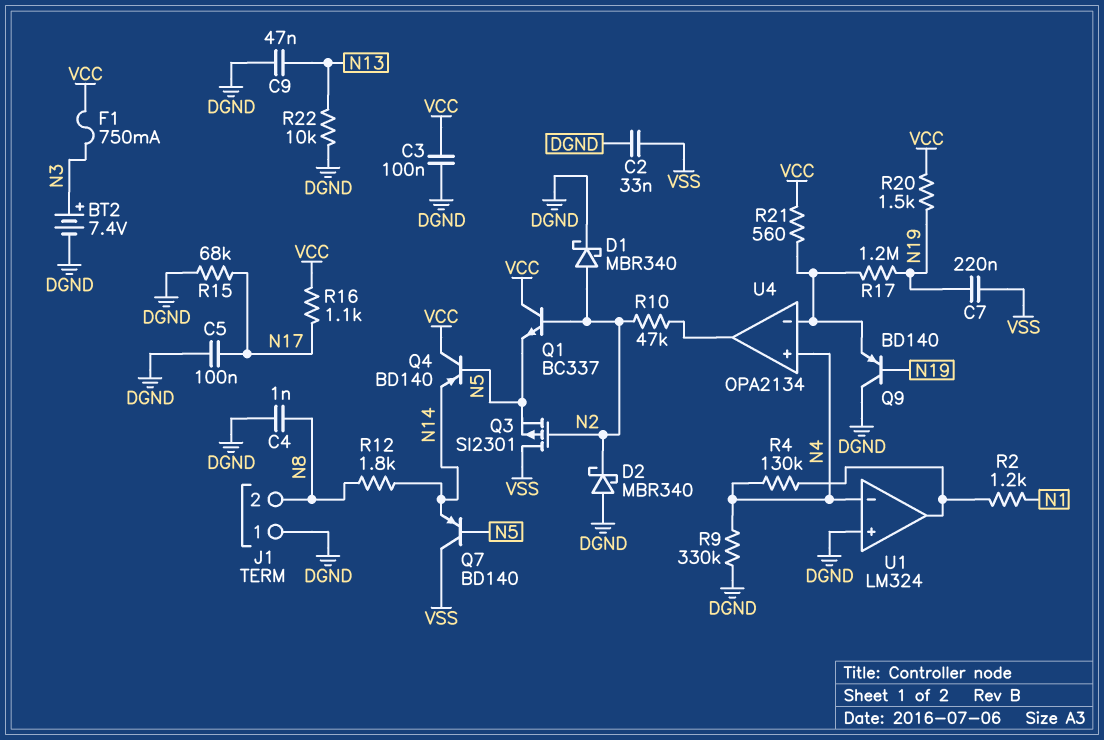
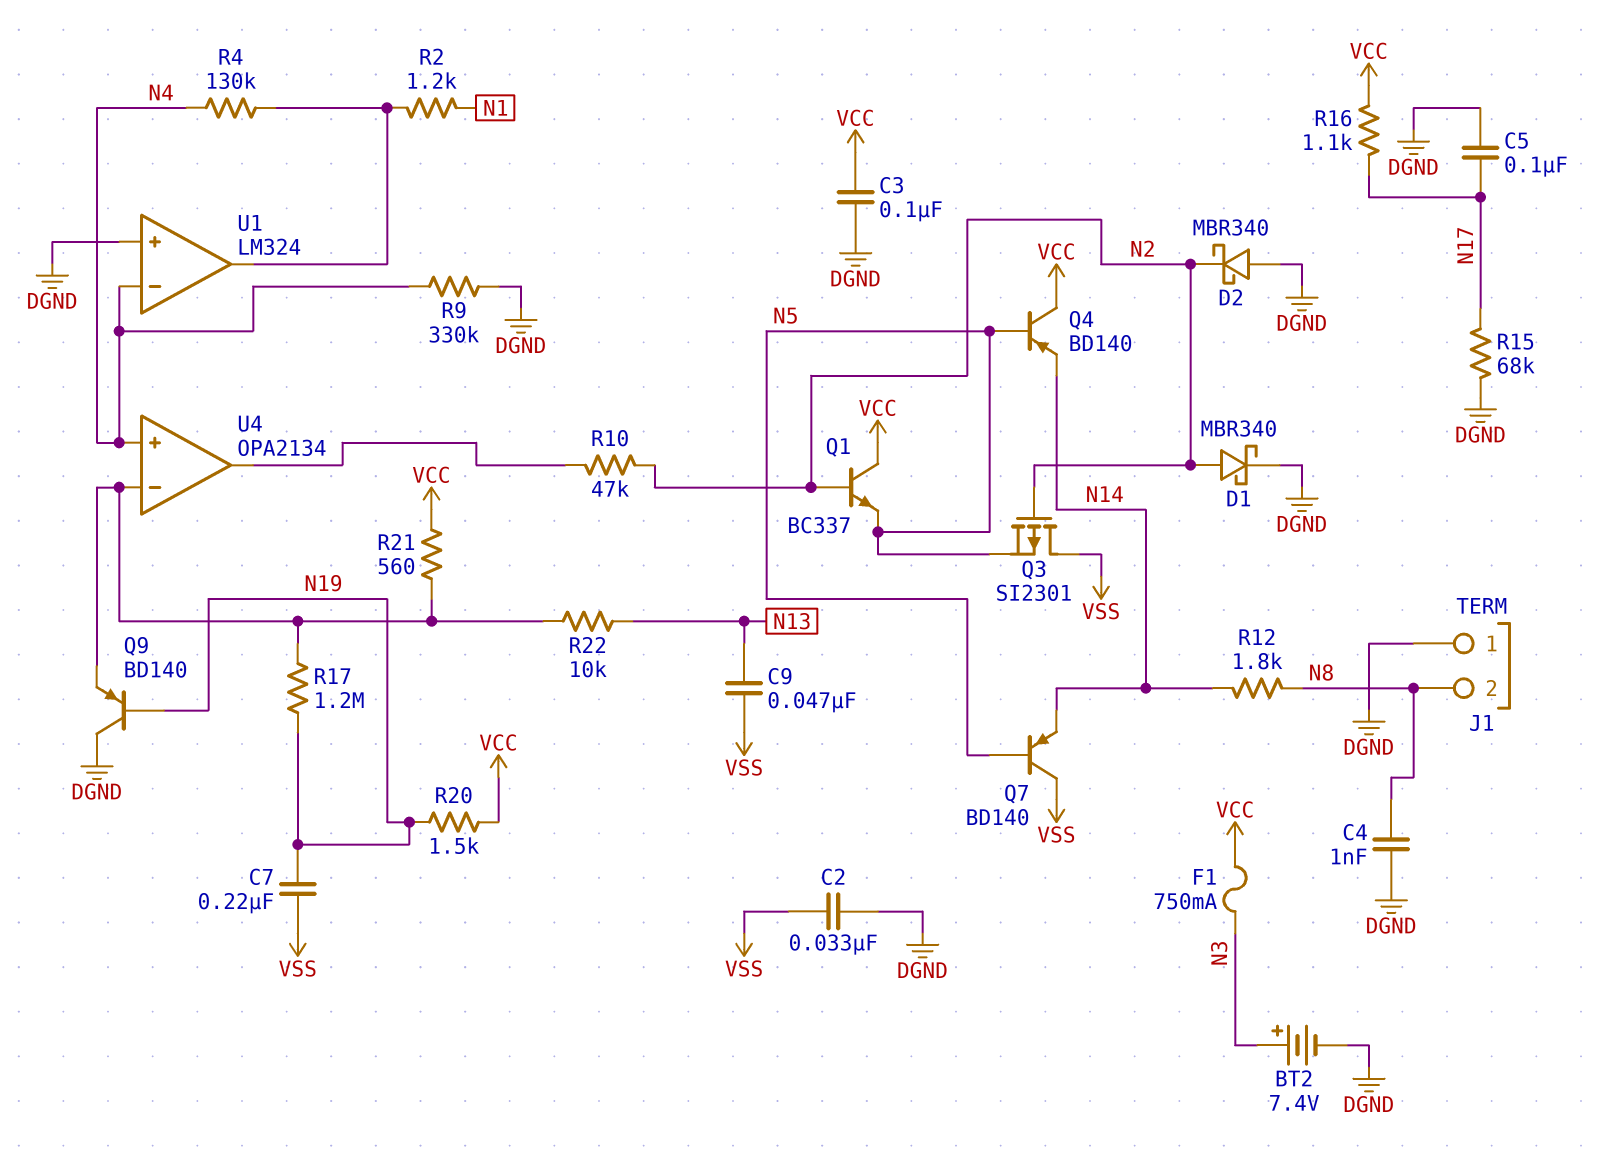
C9: 47nF (DGND, N13) -> 47nF (N13, VSS)
R22: 10k (DGND, N13) -> 10k (N13, U4/in-)

